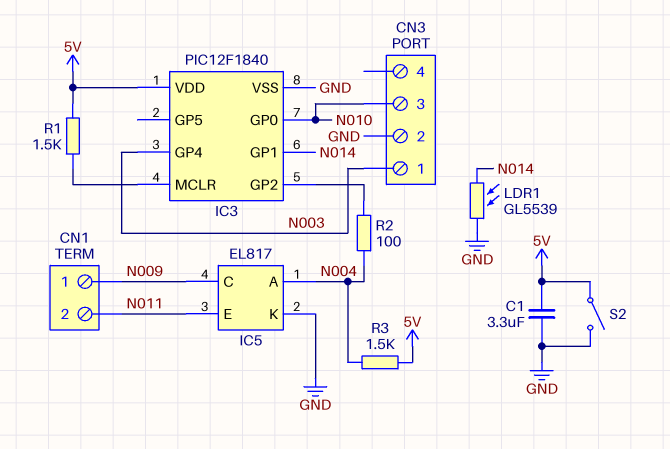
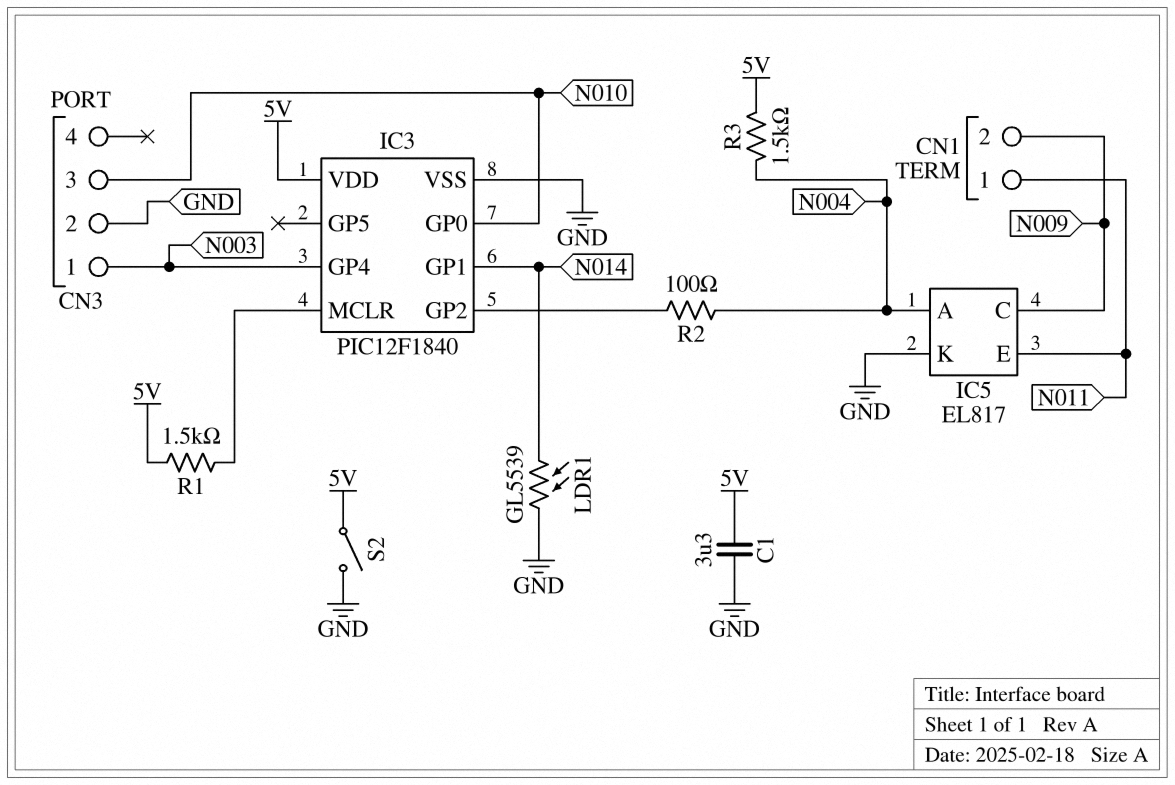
CN1 pin 1: N009 -> N011
CN1 pin 2: N011 -> N009

